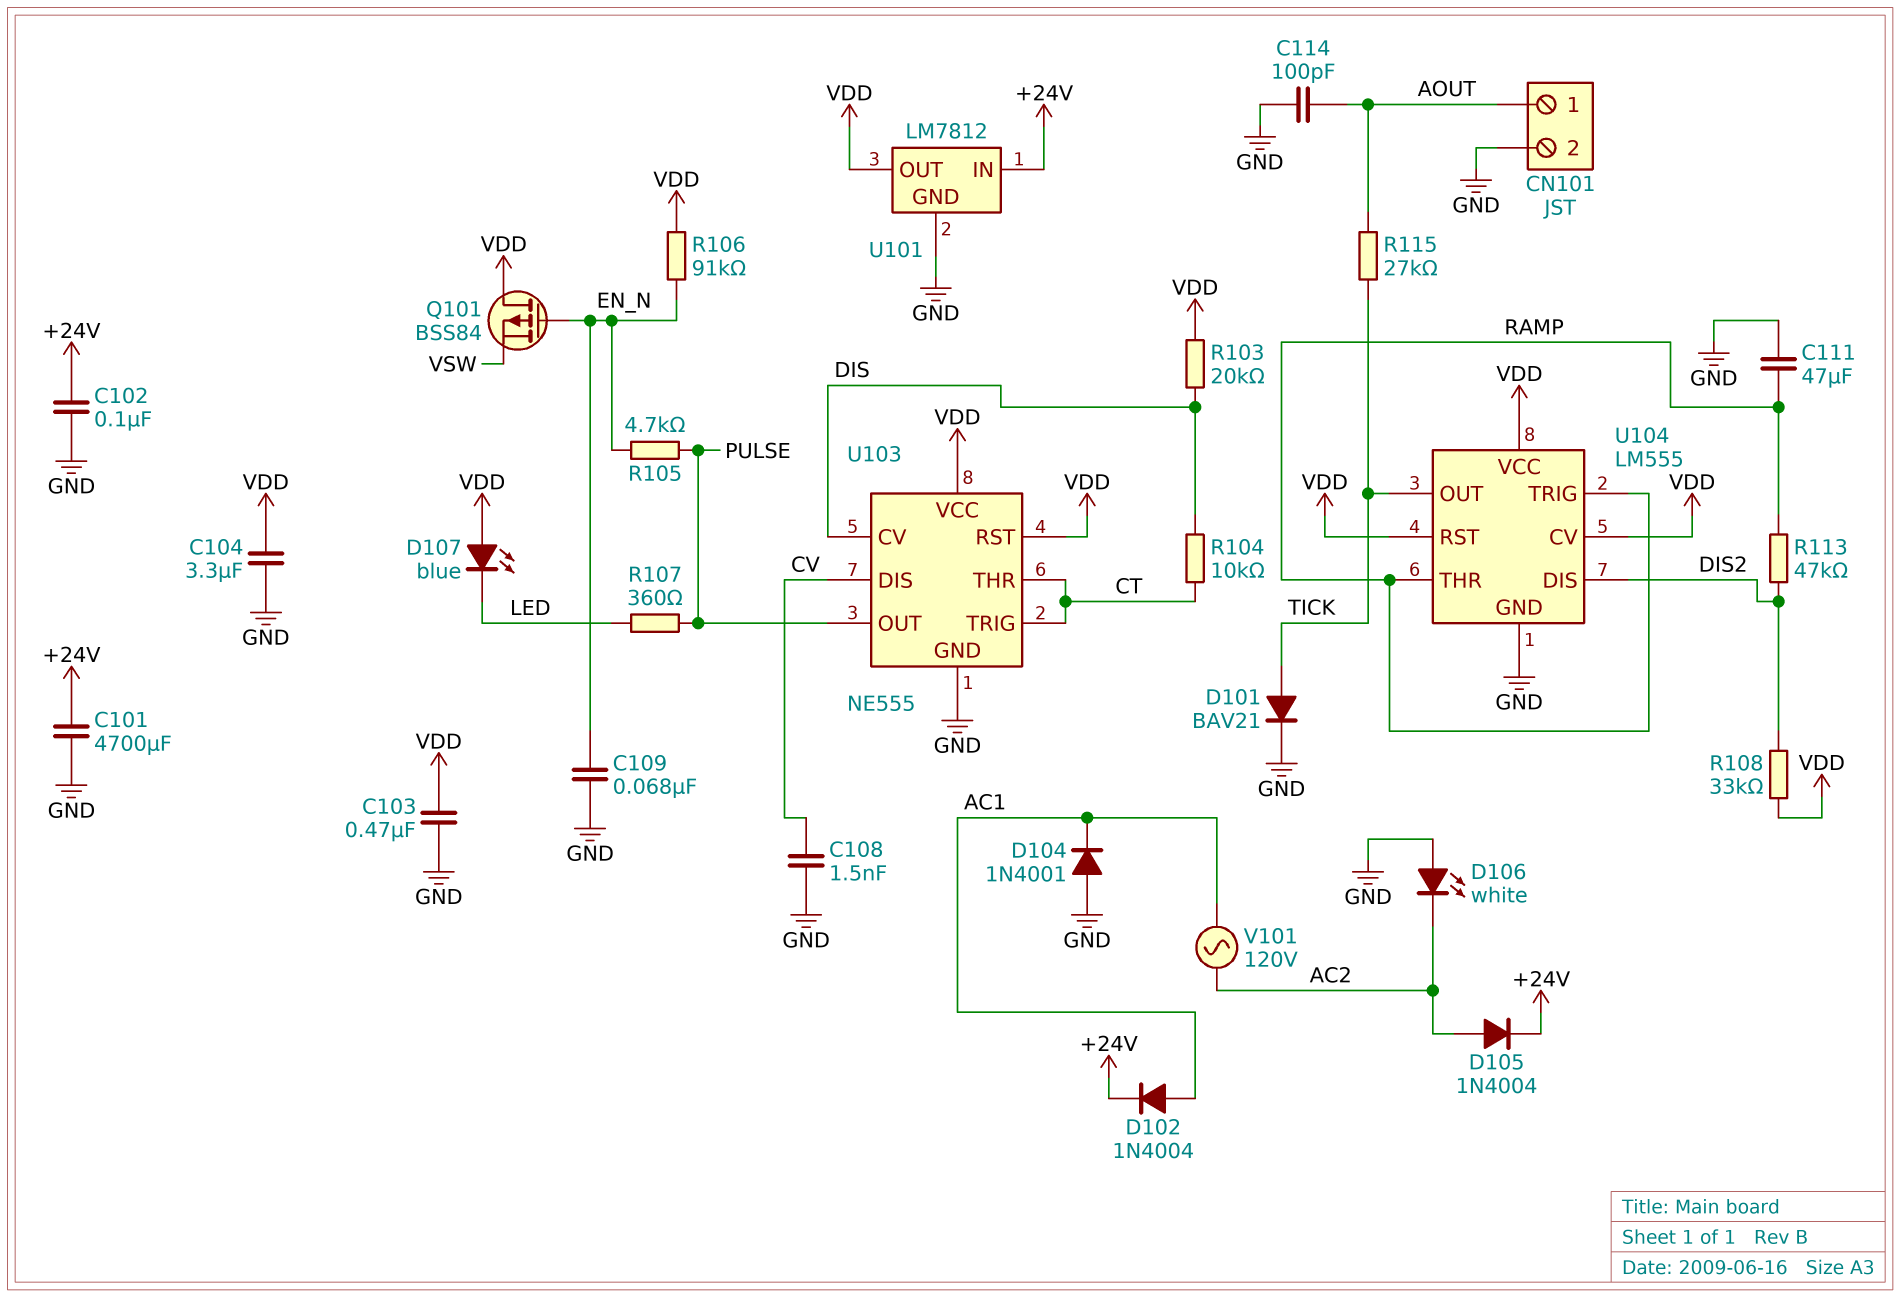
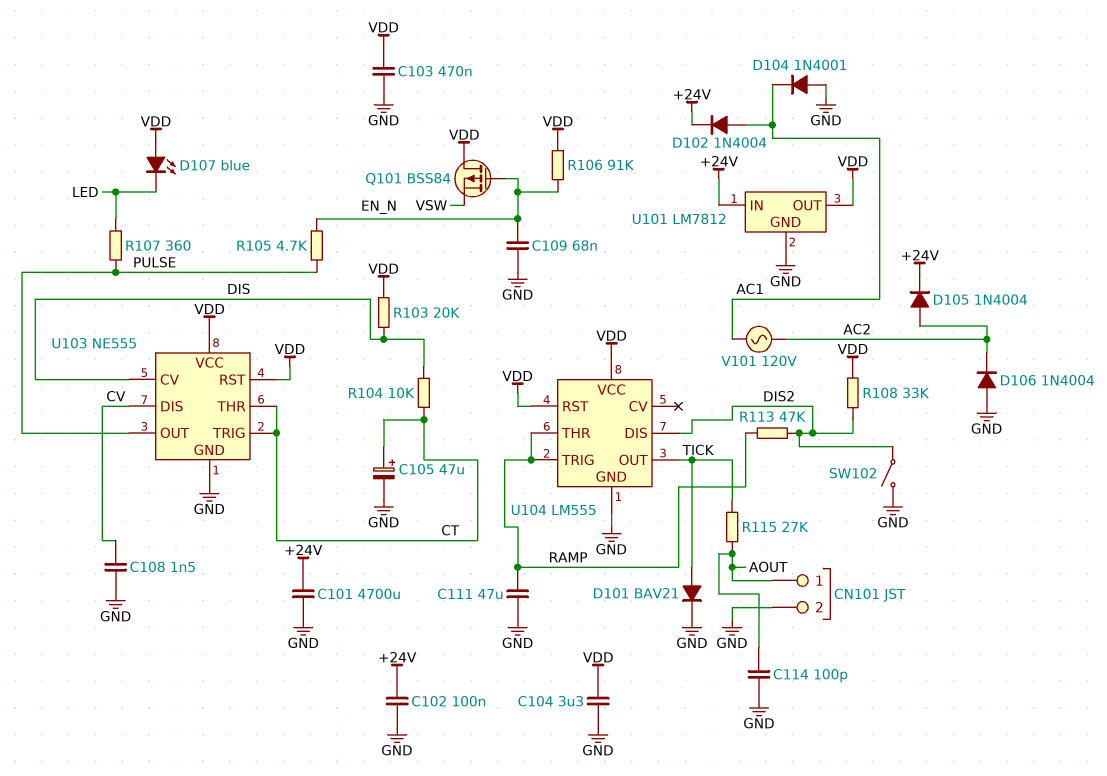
C105: none -> 47uF (plus CT, minus GND)
D106: LED white (A GND, K AC2) -> diode 1N4004 (A GND, K AC2)
SW102: none -> switch (DIS2, GND)
U104 pin CV: VDD -> none

